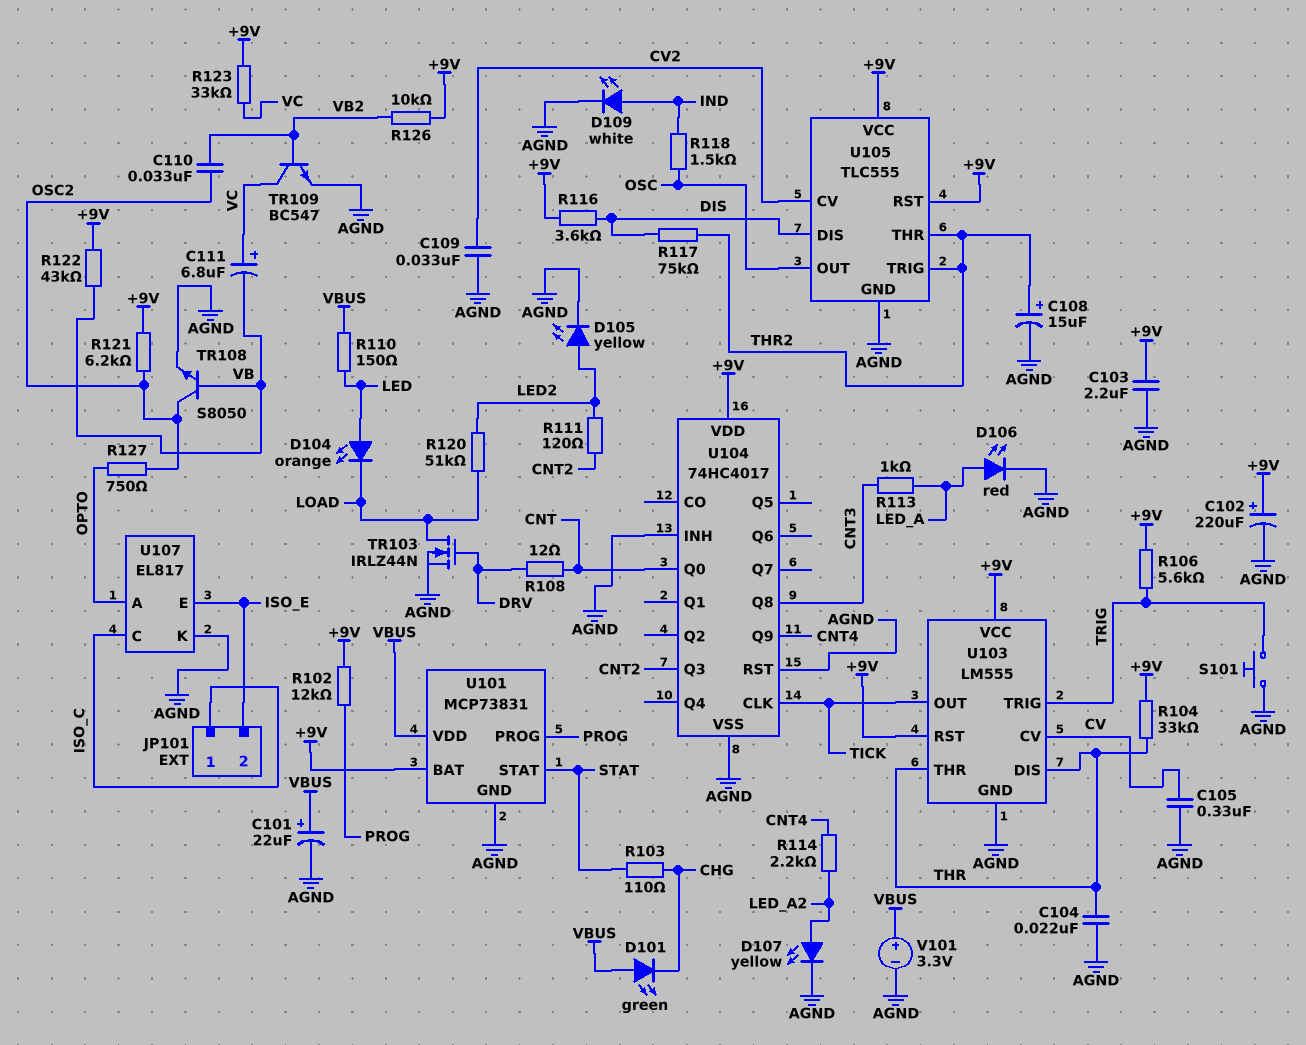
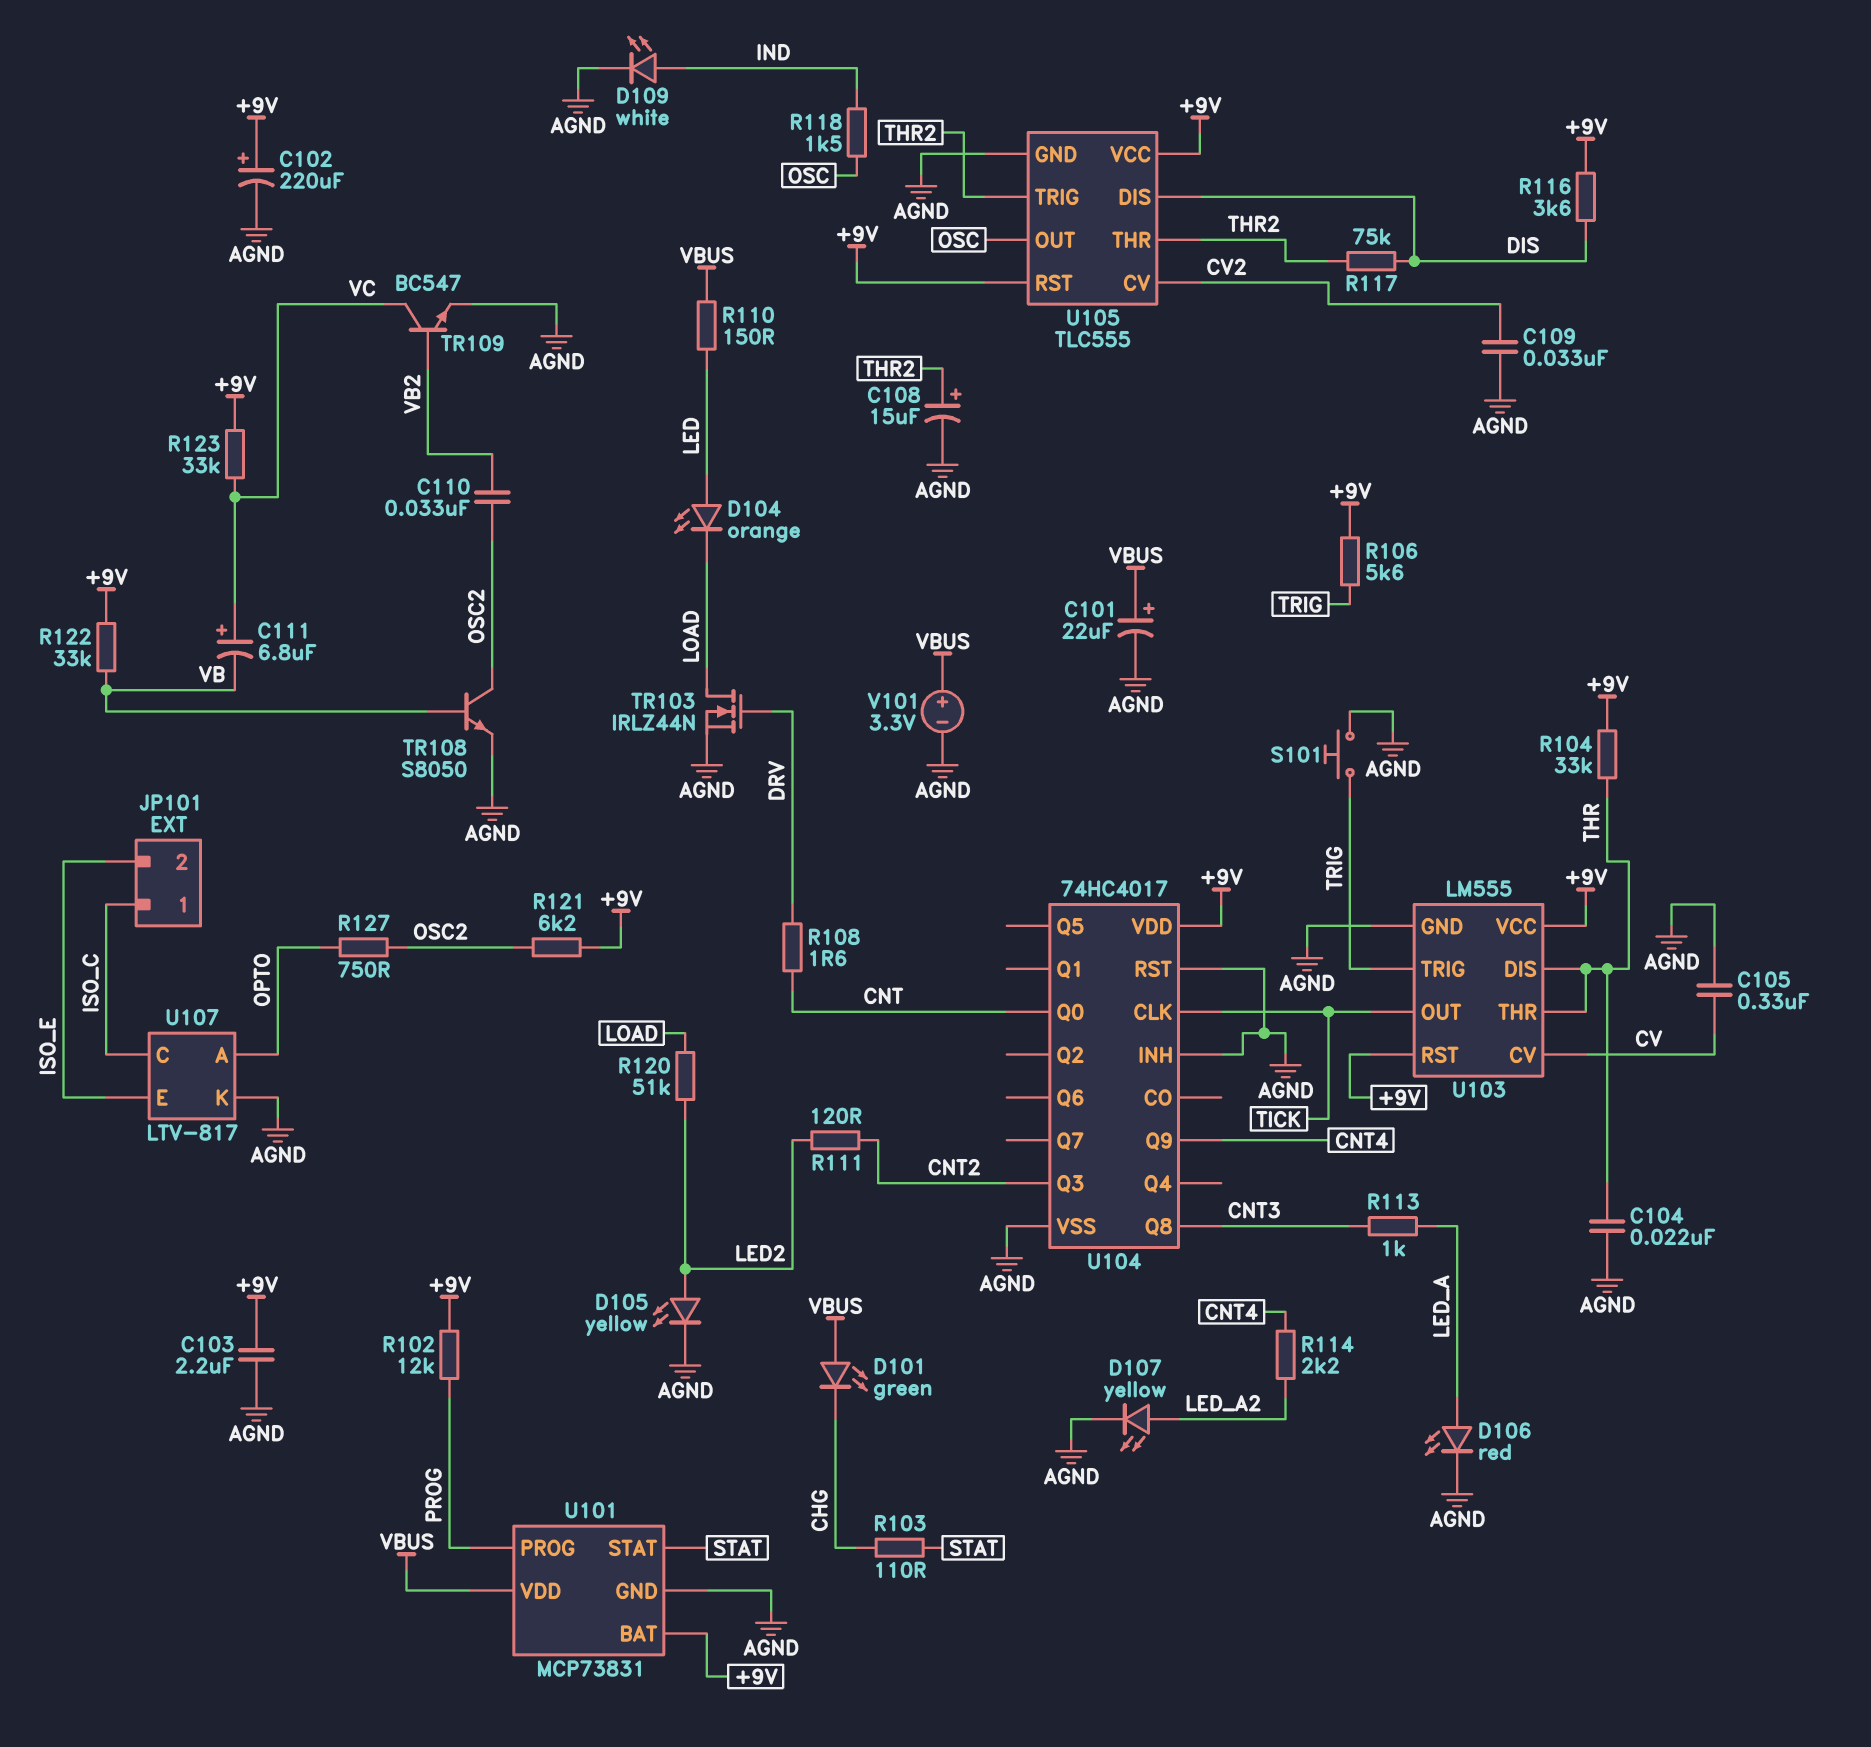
R108: 12 (CNT, DRV) -> 1.6 (CNT, DRV)
R122: 43k (+9V, VB) -> 33k (+9V, VB)
R126: 10k (+9V, VB2) -> none
U107: EL817 -> LTV-817

